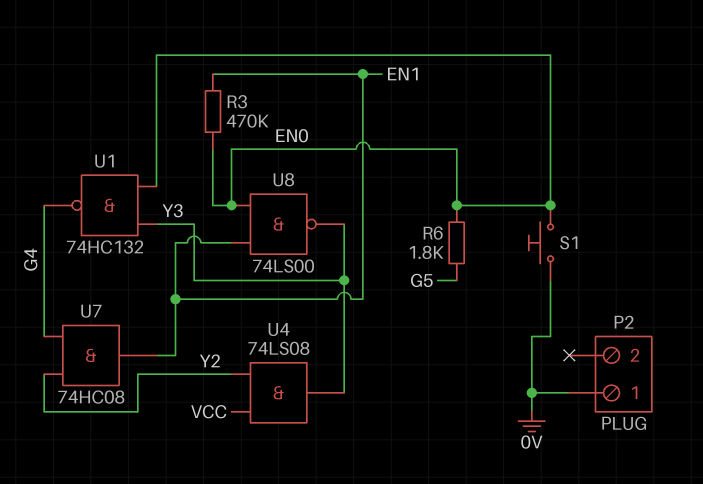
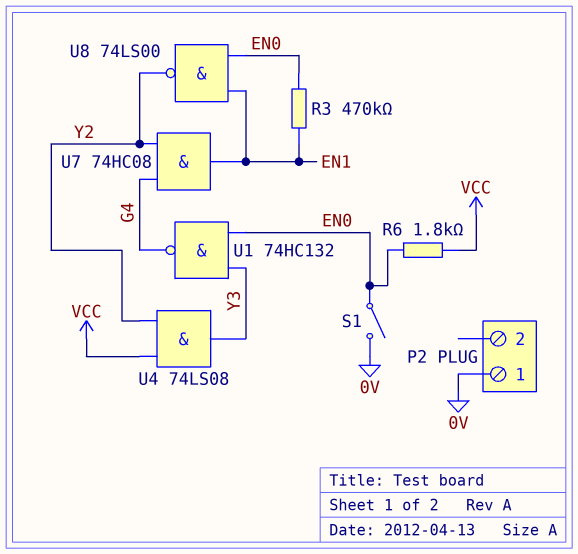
R6: 1.8k (EN0, G5) -> 1.8k (EN0, VCC)
S1: button (0V, EN0) -> switch (0V, EN0)
U8: NAND 74LS00 (in EN0, in EN1, out Y3) -> NAND 74LS00 (in EN0, in EN1, out Y2)

